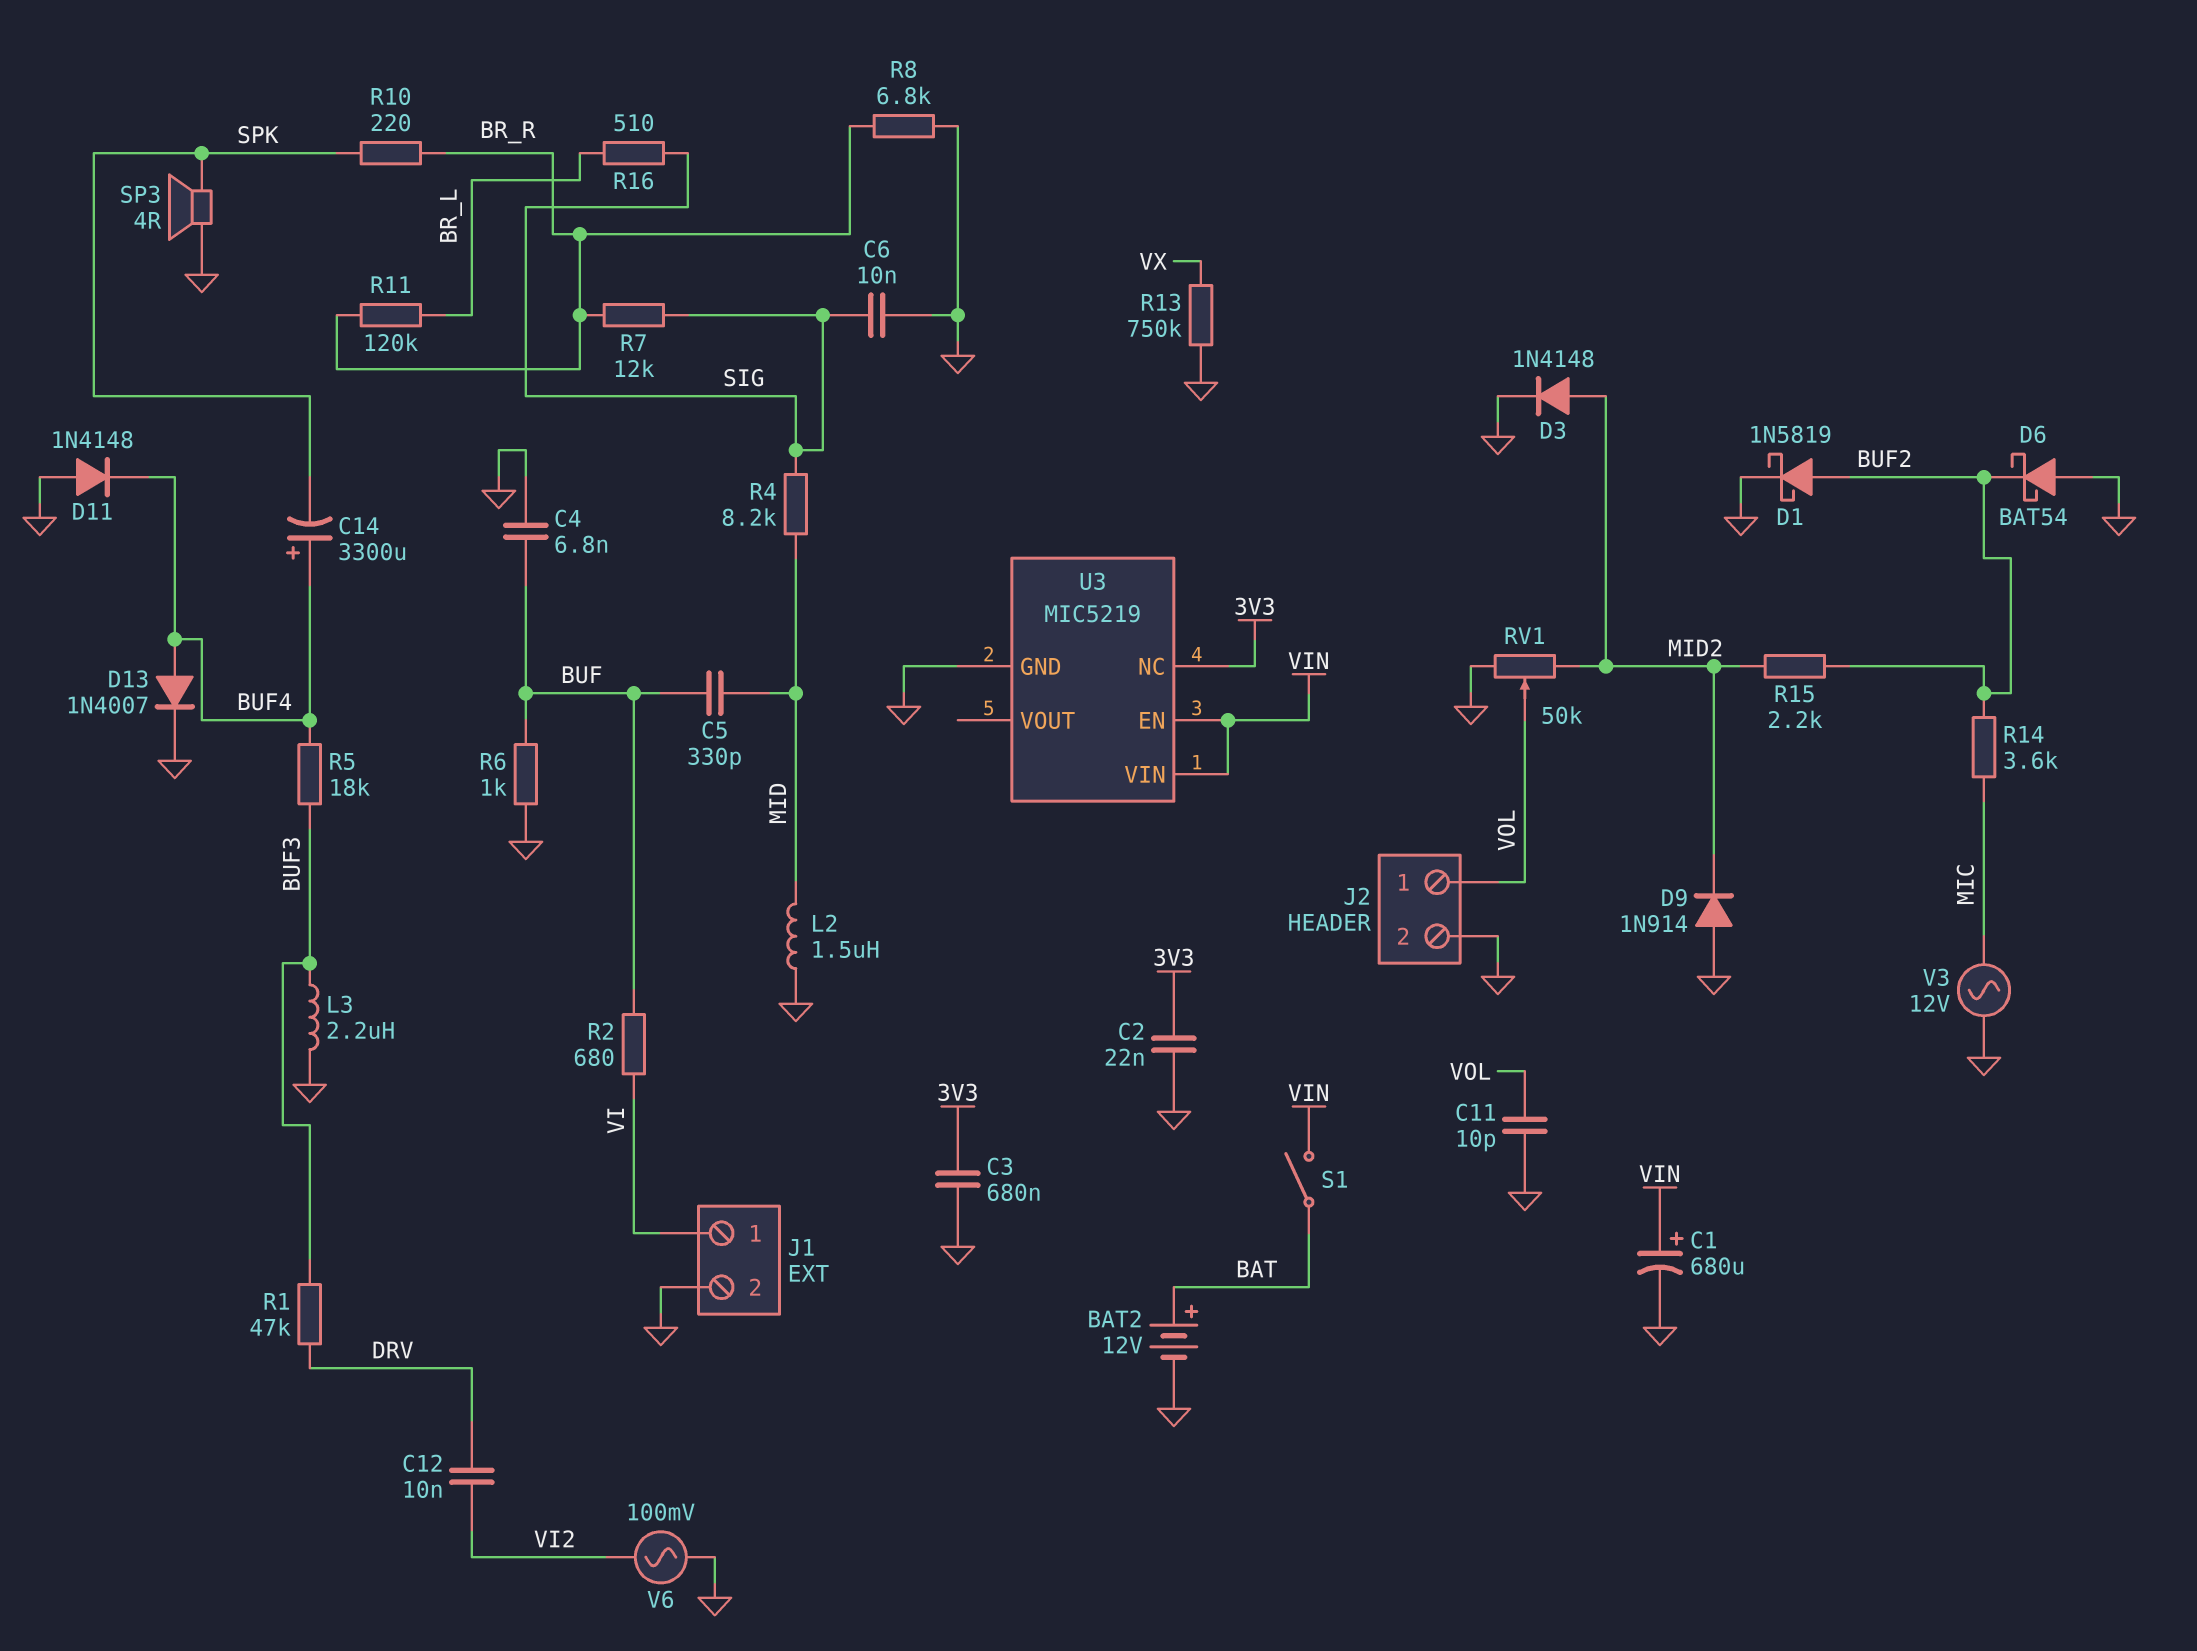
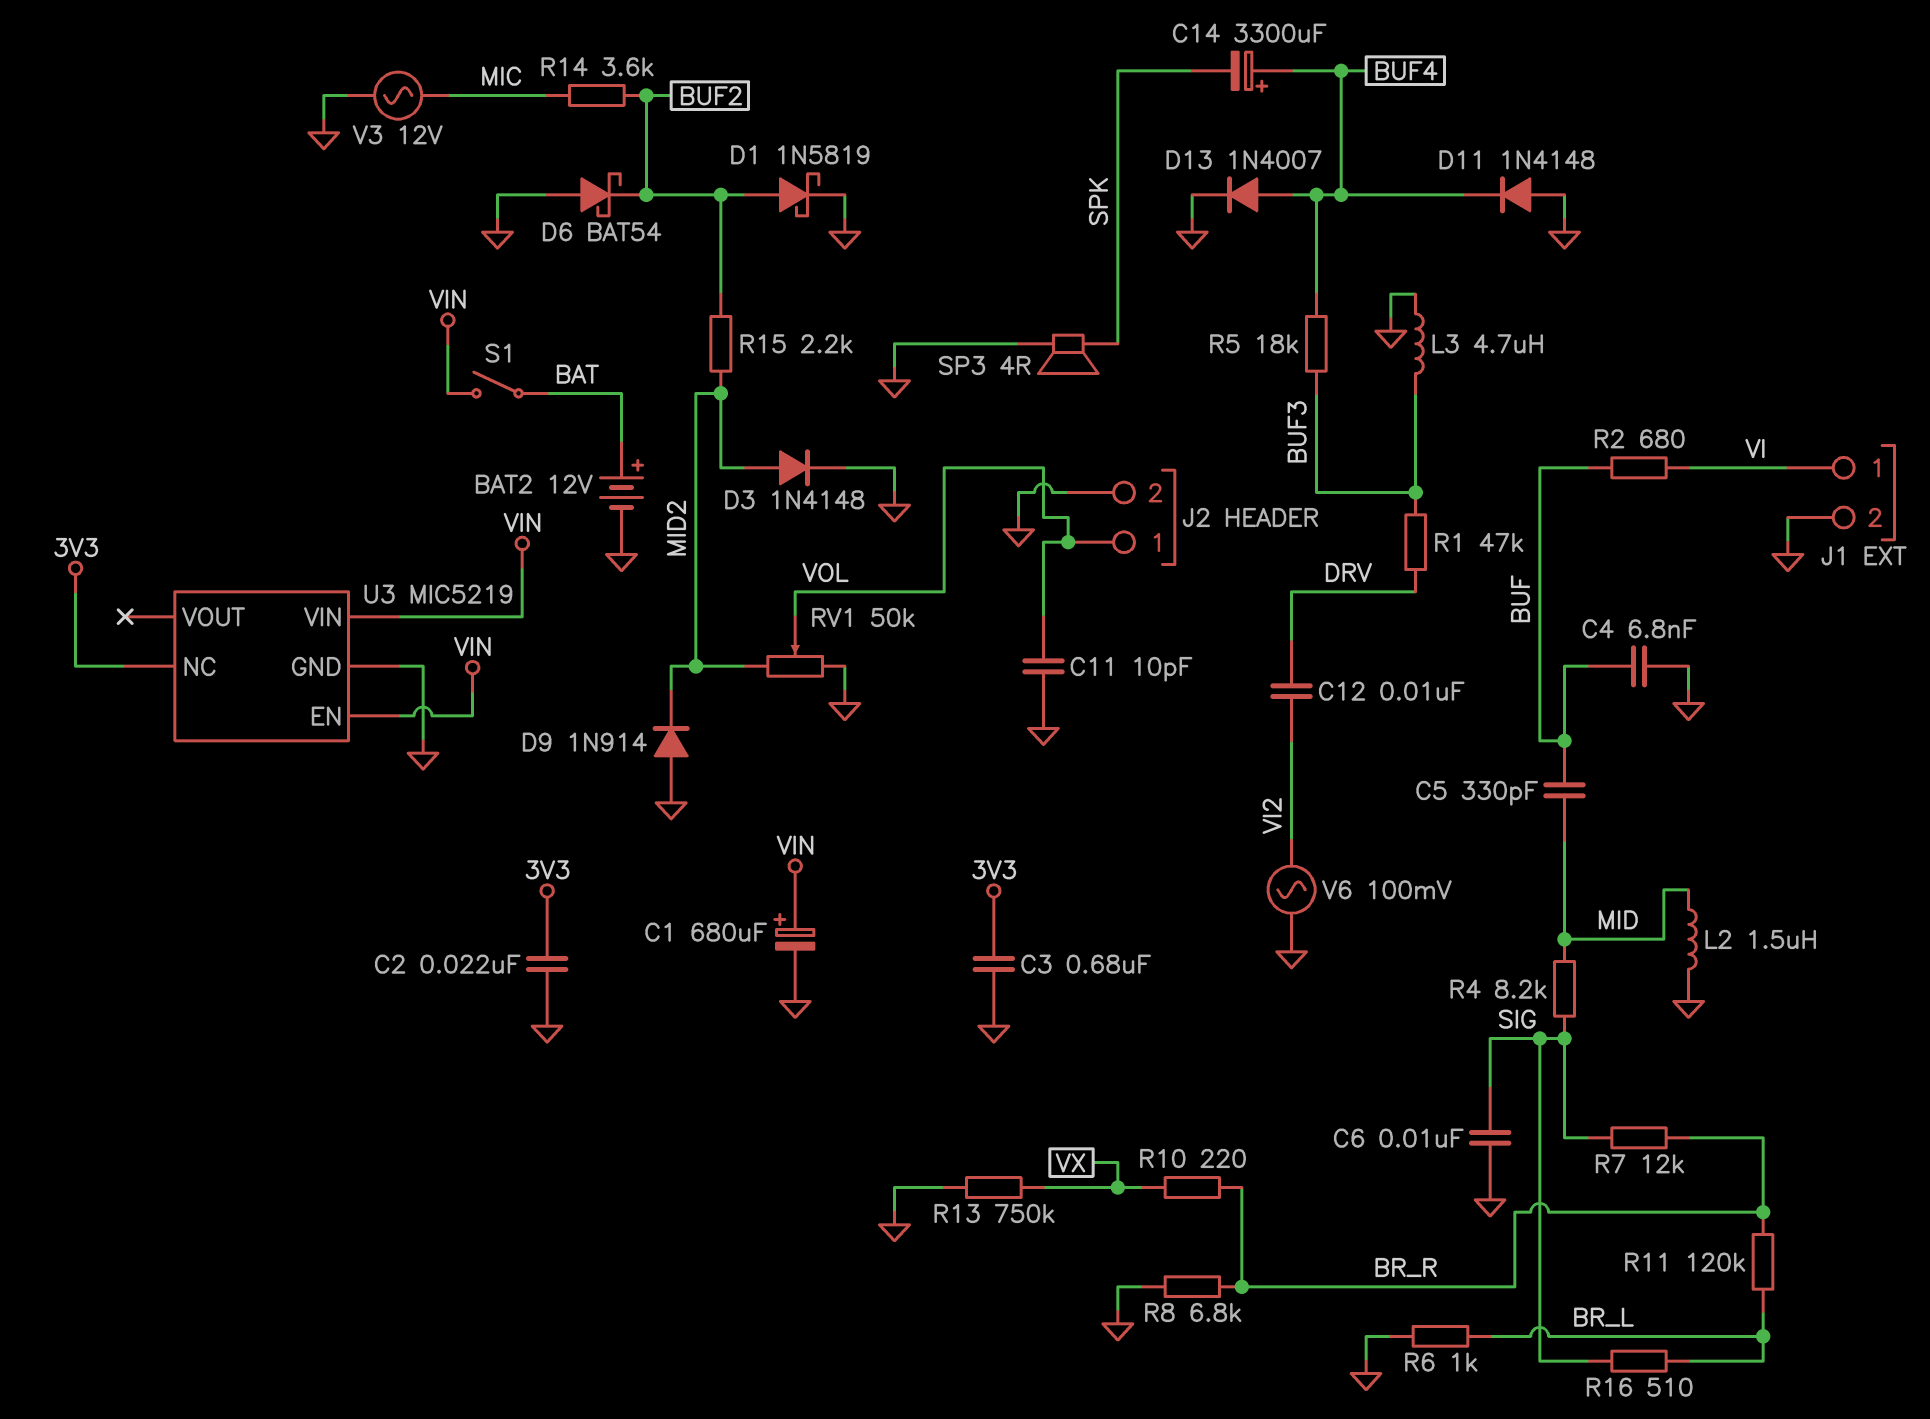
L3: 2.2uH (BUF3, GND) -> 4.7uH (BUF3, GND)
R6: 1k (BUF, GND) -> 1k (BR_L, GND)
R10: 220 (BR_R, SPK) -> 220 (BR_R, VX)

